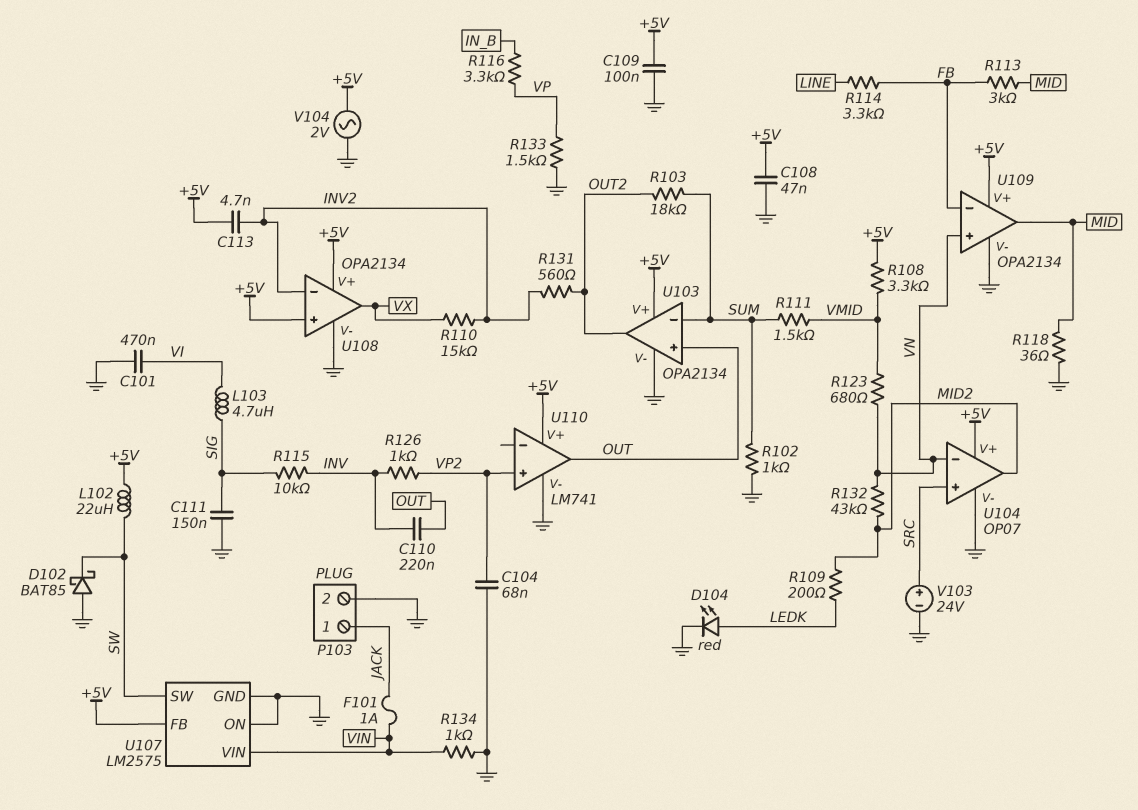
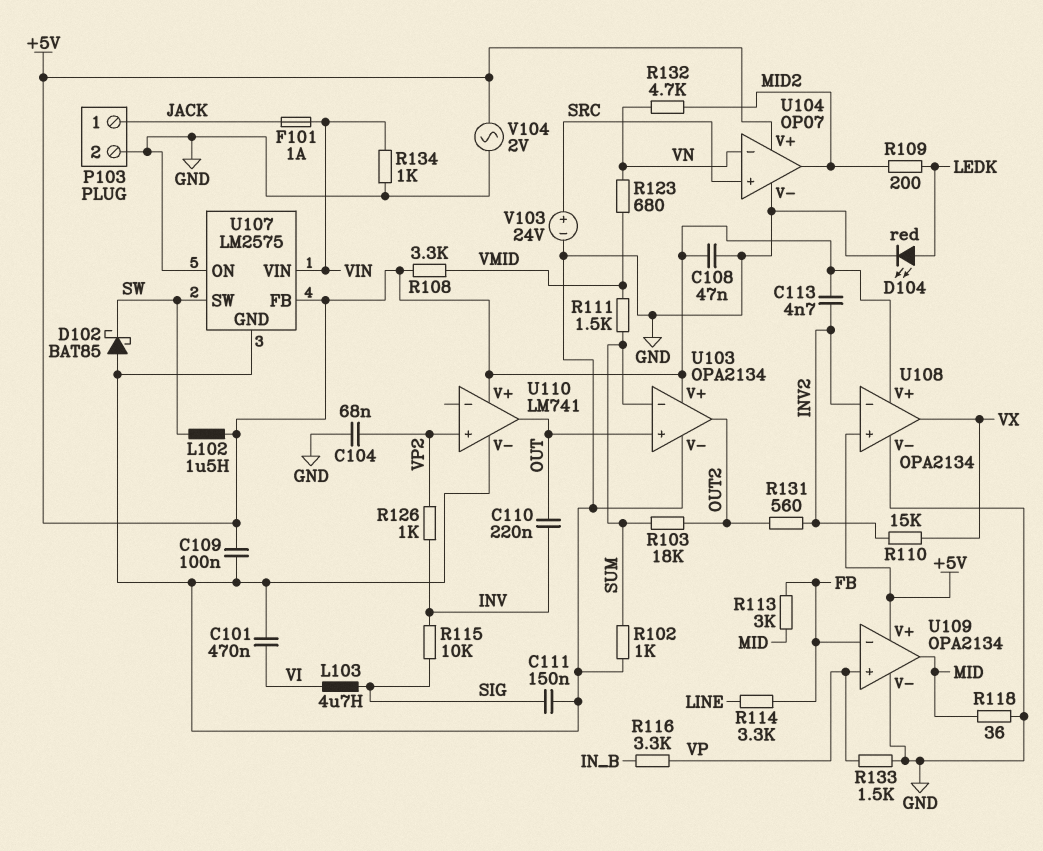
L102: 22uH (+5V, SW) -> 1.5uH (+5V, SW)
R132: 43k (MID2, VN) -> 4.7k (MID2, VN)
U109 pin in+: VN -> VP

